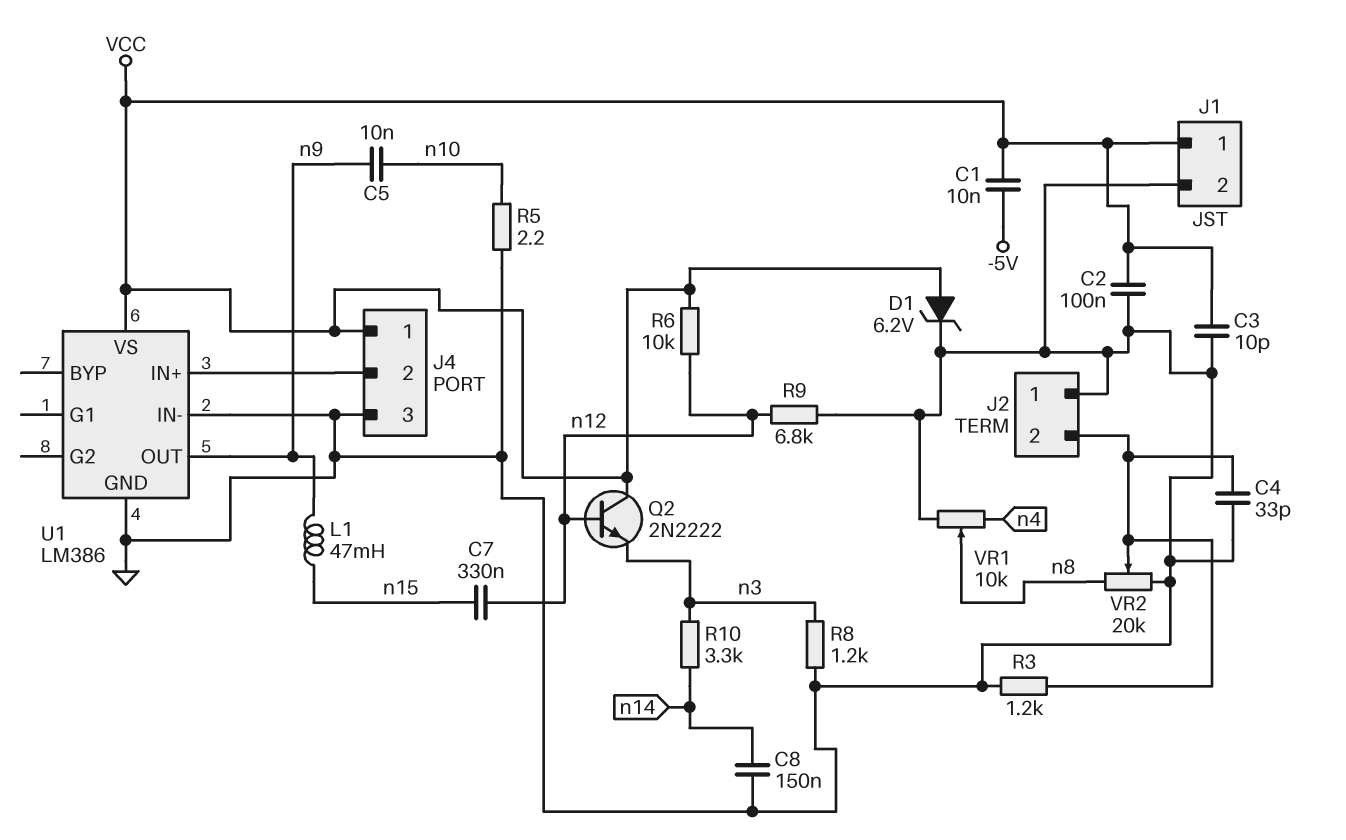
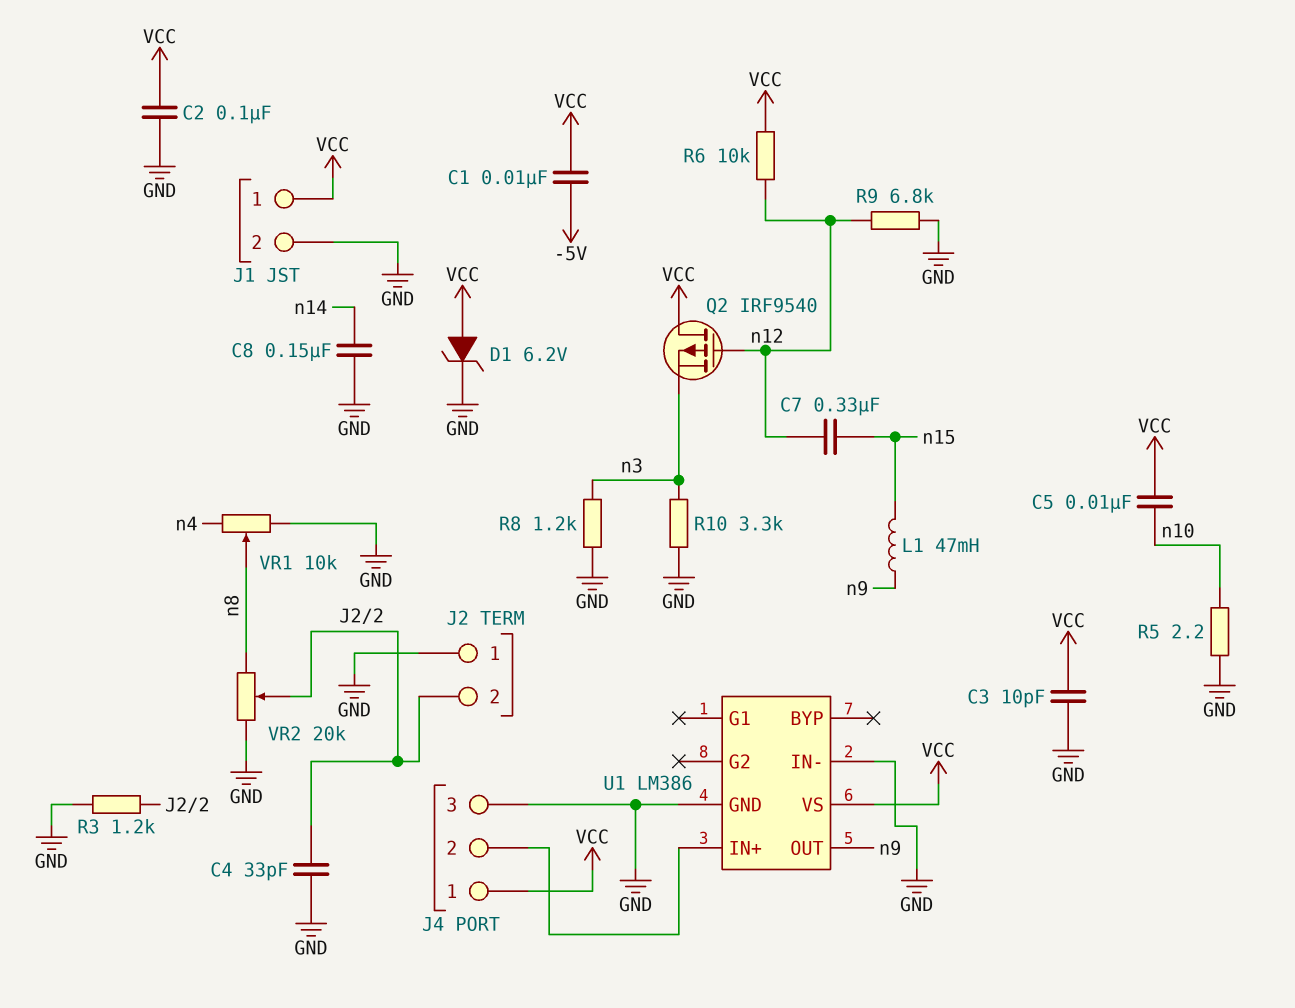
C5: 10nF (n9, n10) -> 10nF (VCC, n10)
Q2: NPN 2N2222 (B n12, C VCC, E n3) -> PMOS IRF9540 (G n12, D VCC, S n3)
R10: 3.3k (n3, n14) -> 3.3k (GND, n3)

